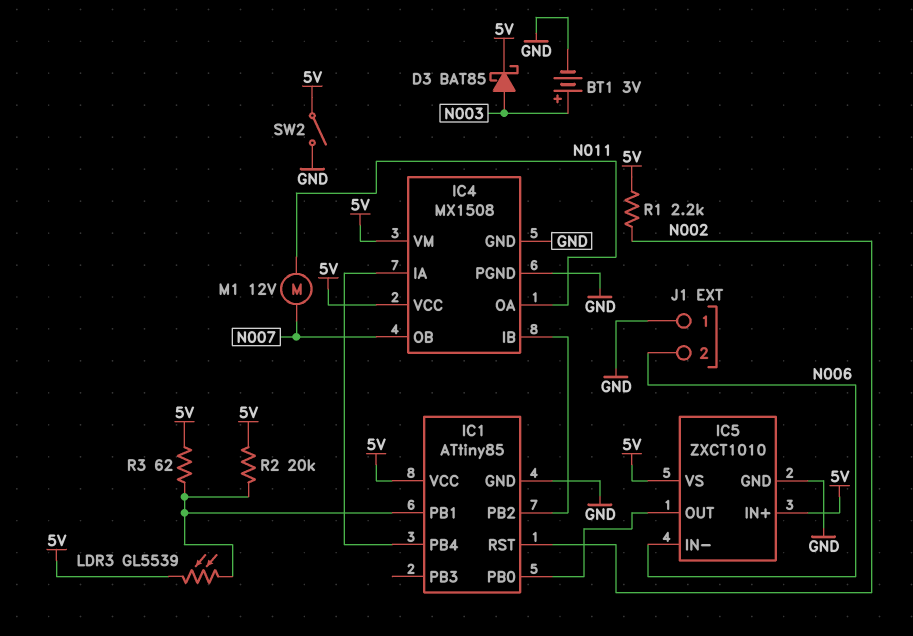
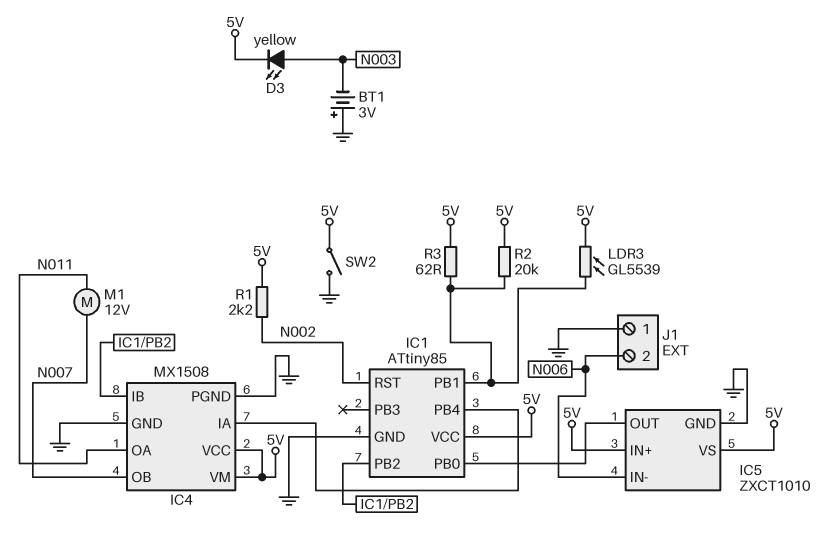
BT1: 3V (plus N003, minus GND) -> 3V (plus GND, minus N003)
D3: schottky BAT85 (A N003, K 5V) -> LED yellow (A N003, K 5V)

